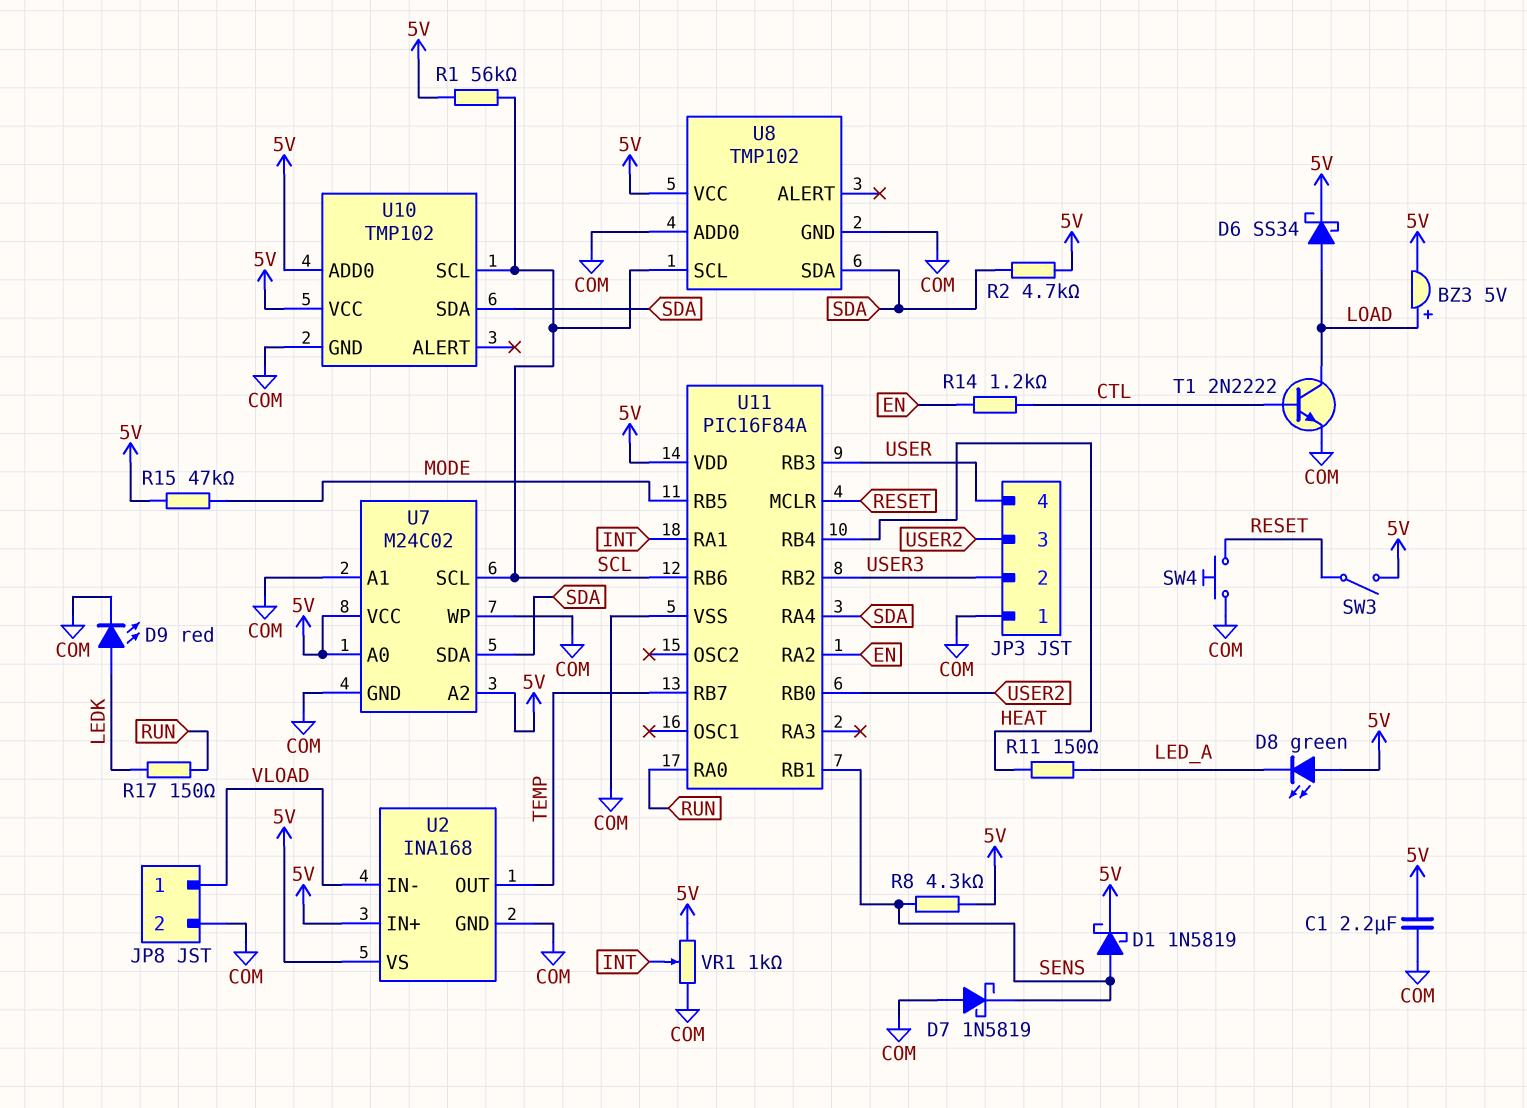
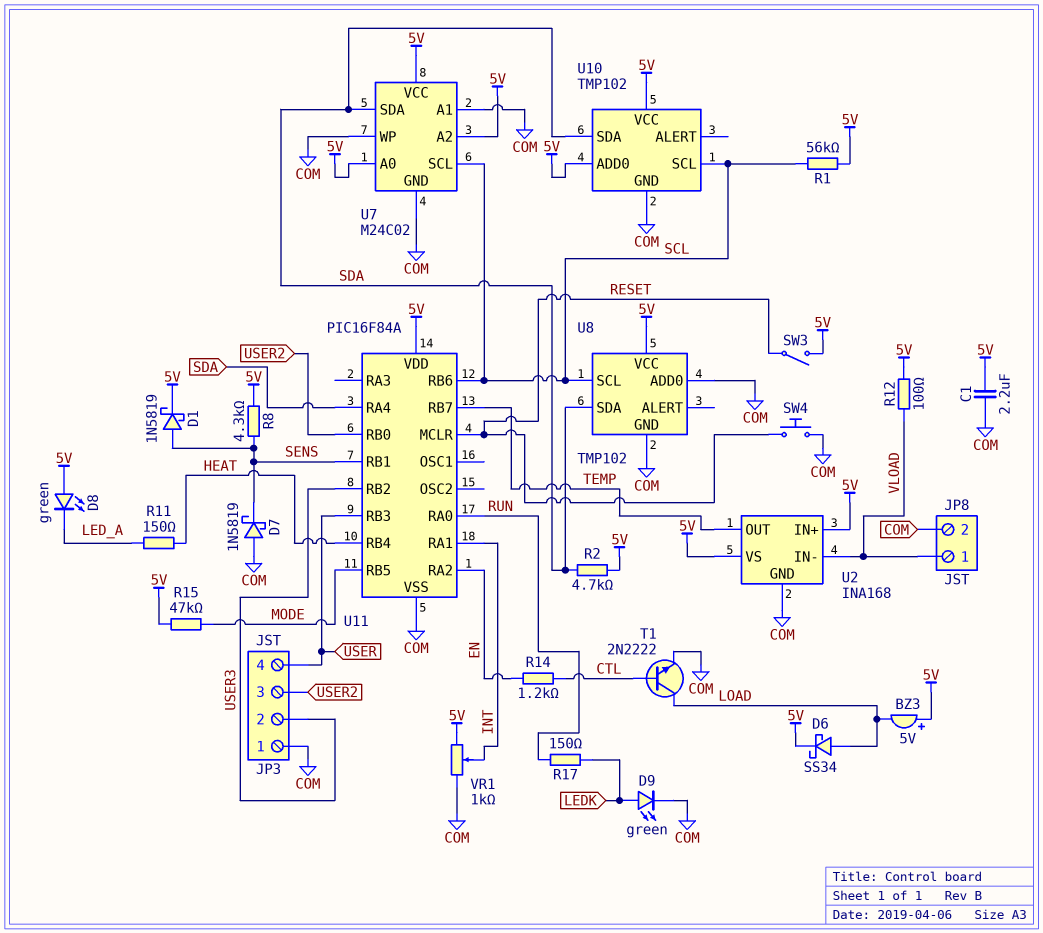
BZ3: buzzer 5V (plus LOAD, minus 5V) -> buzzer 5V (plus 5V, minus LOAD)
D9: LED red (A LEDK, K COM) -> LED green (A LEDK, K COM)
R12: none -> 100 (5V, VLOAD)

